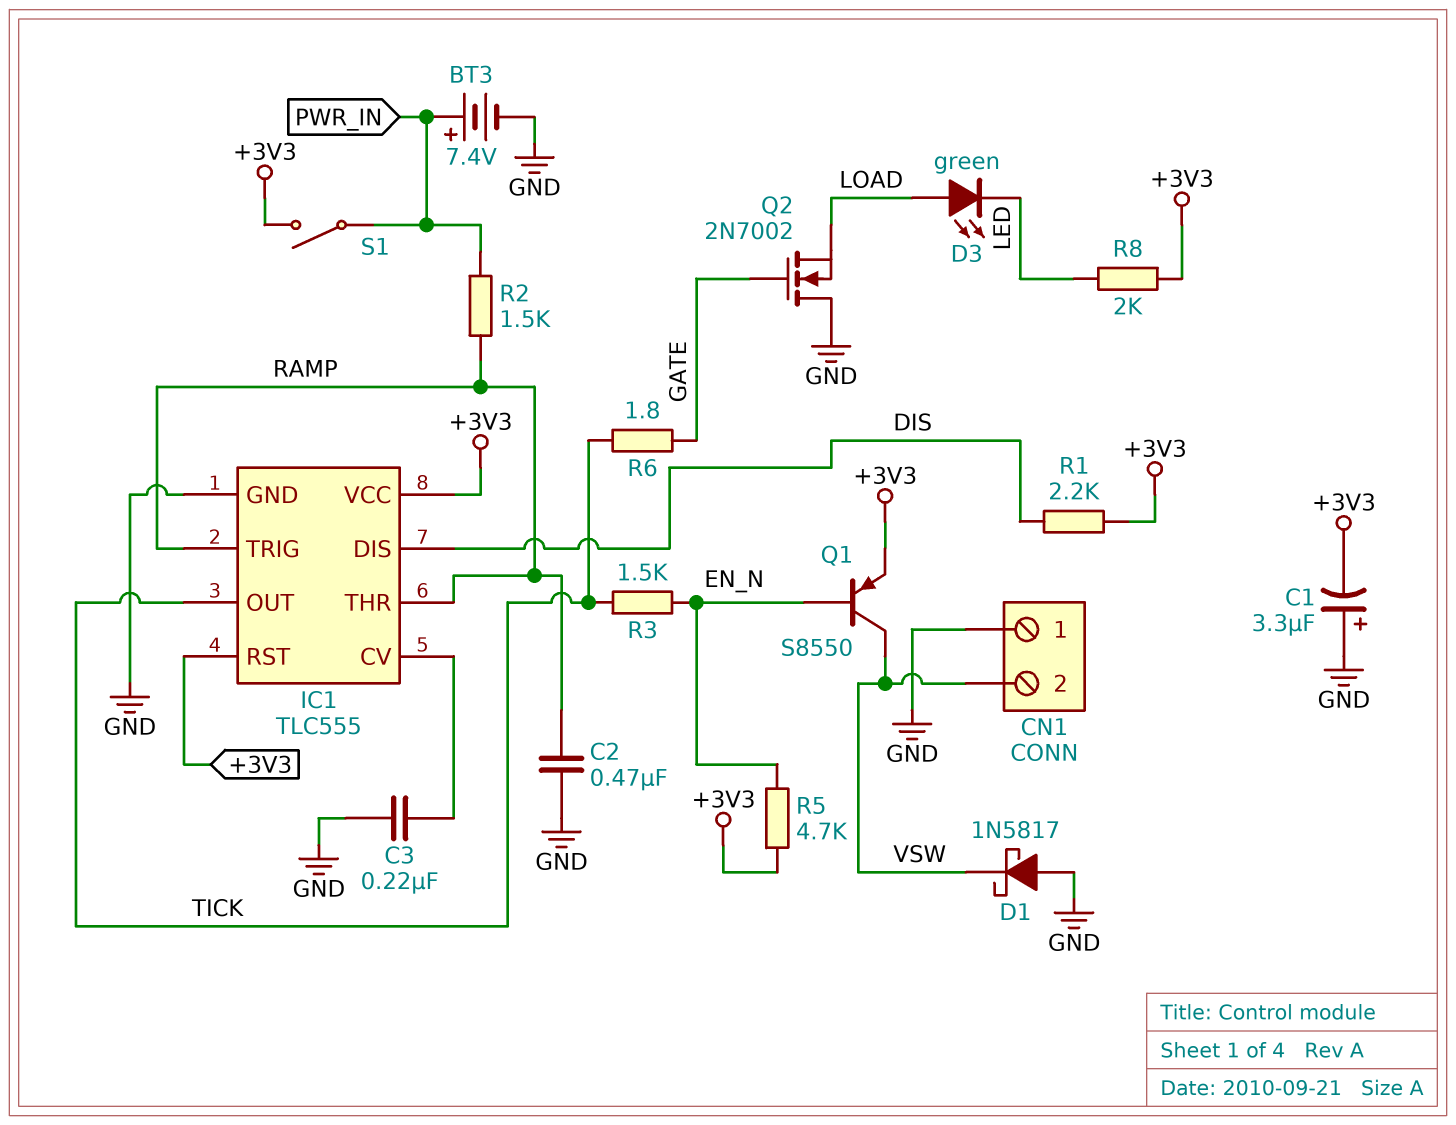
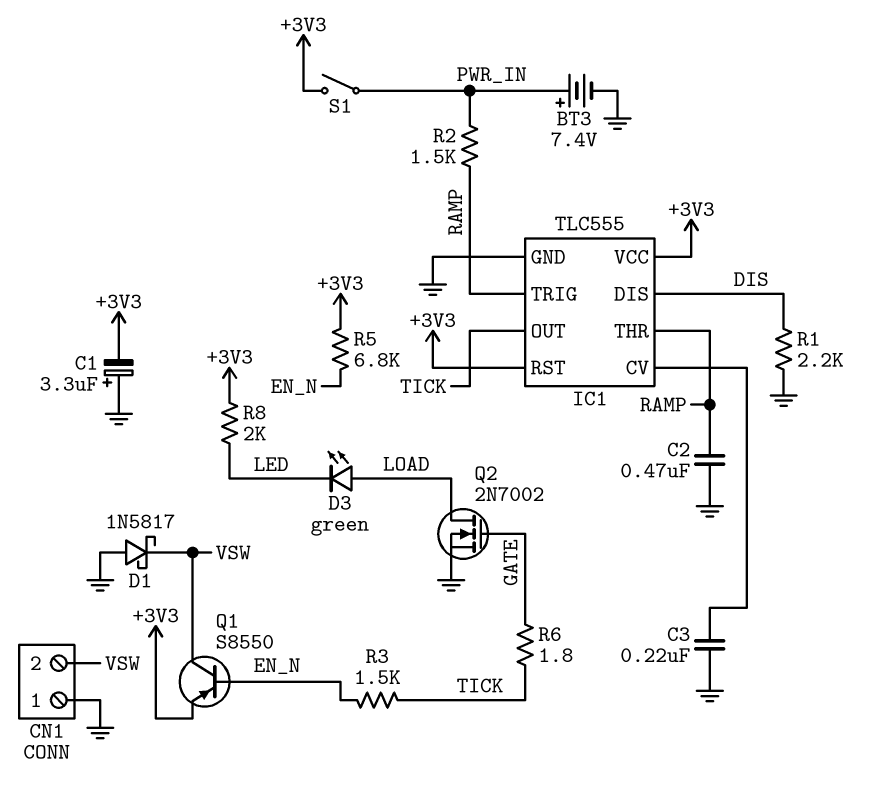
Q2: NMOS 2N7002 (G GATE, D GND, S LOAD) -> NMOS 2N7002 (G GATE, D LOAD, S GND)
R1: 2.2k (+3V3, DIS) -> 2.2k (DIS, GND)
R5: 4.7k (+3V3, EN_N) -> 6.8k (+3V3, EN_N)

